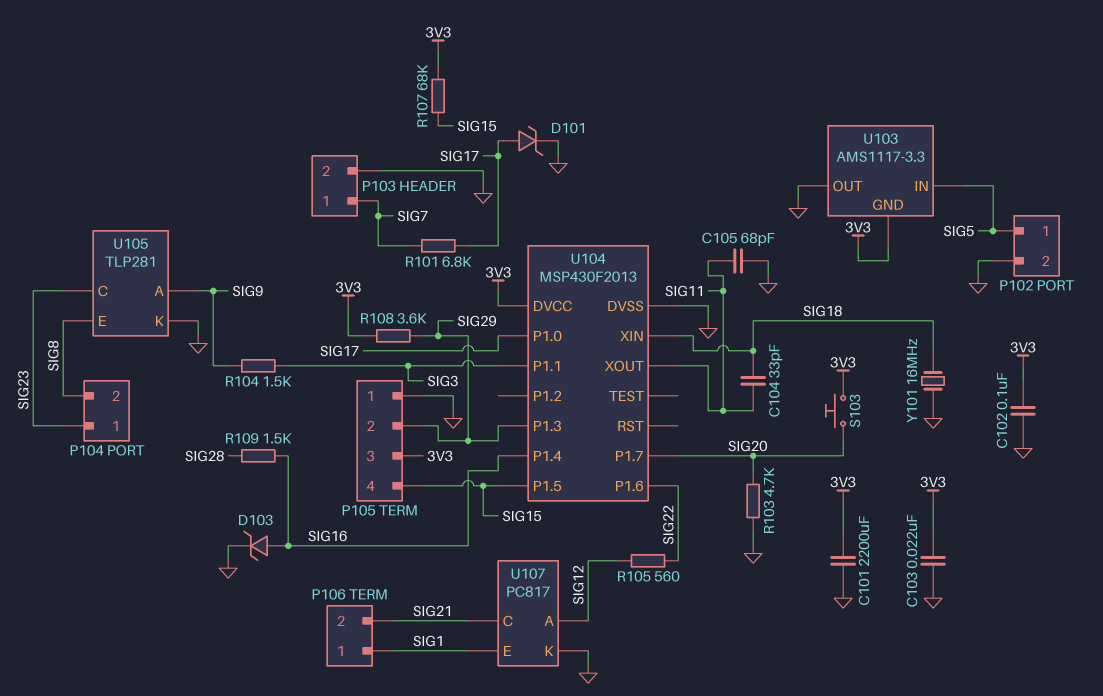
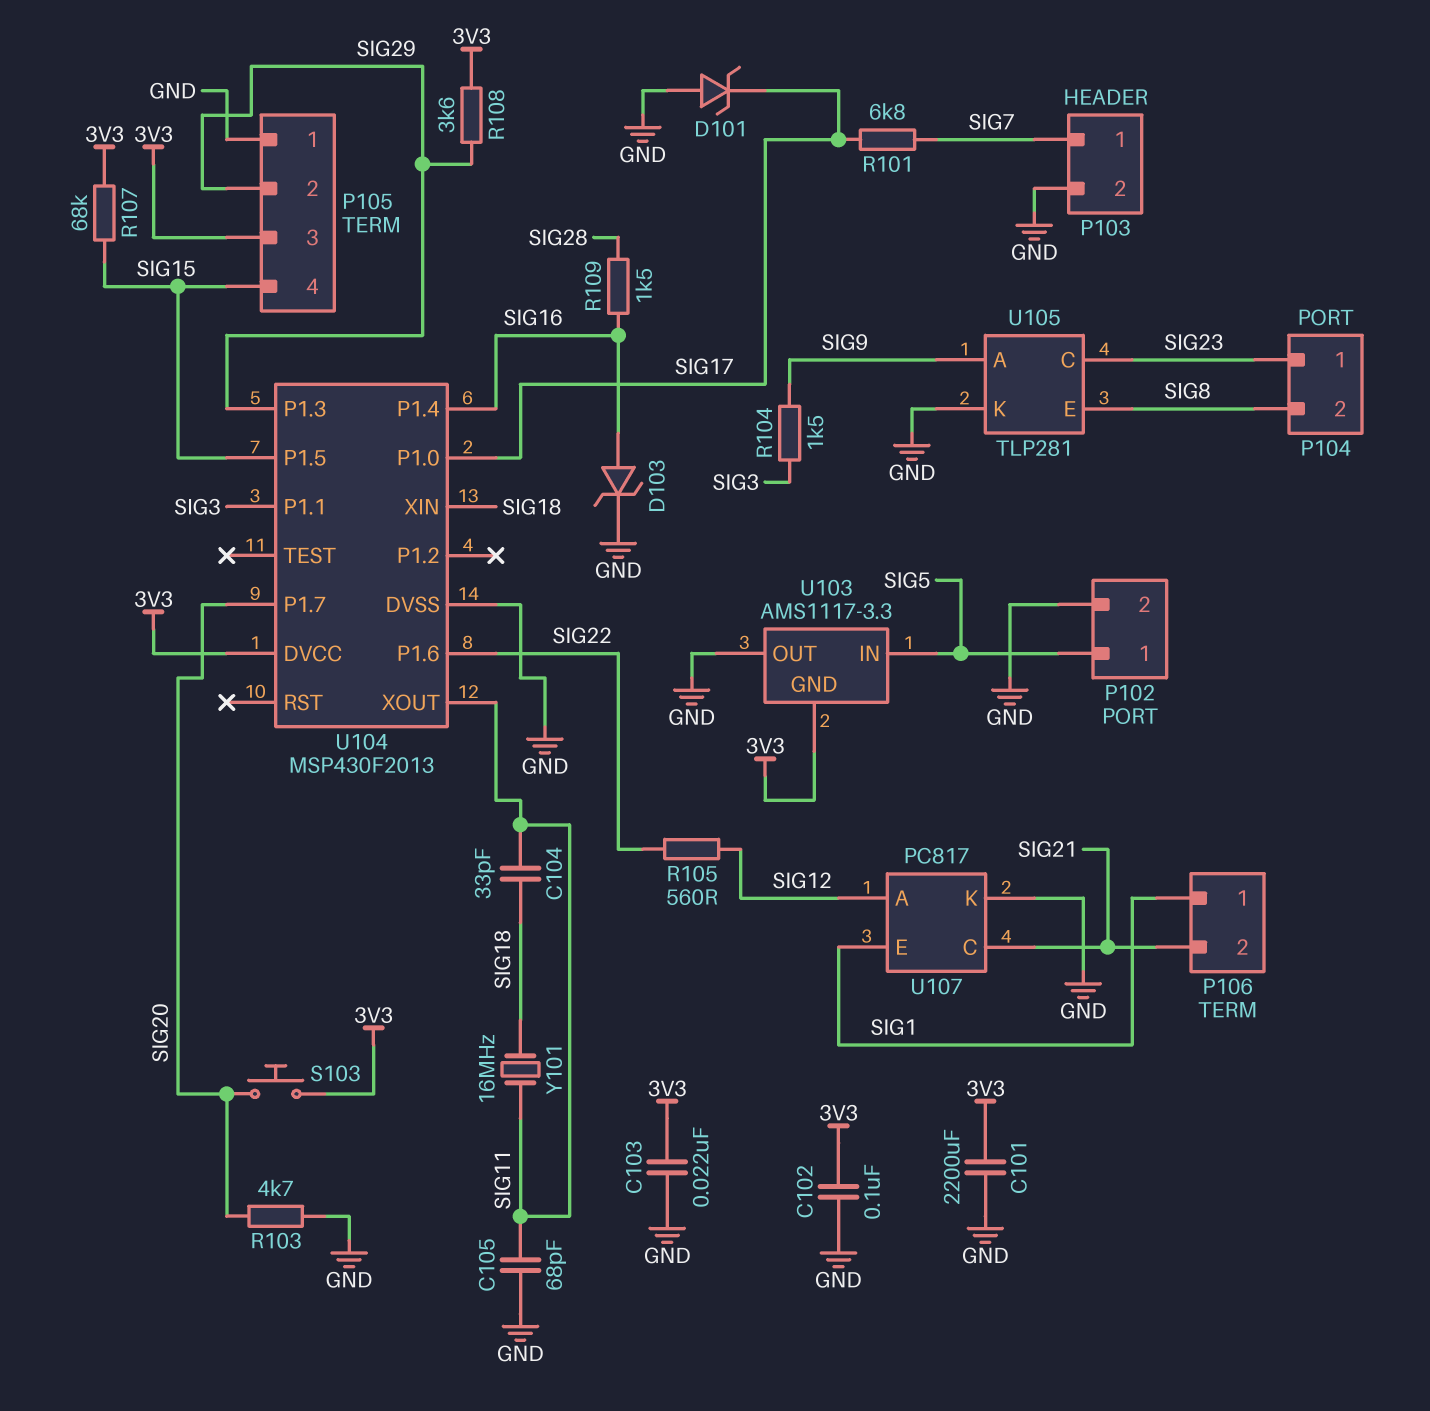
D101: zener (A SIG17, K GND) -> zener (A GND, K SIG17)
Y101: 16MHz (GND, SIG18) -> 16MHz (SIG11, SIG18)

